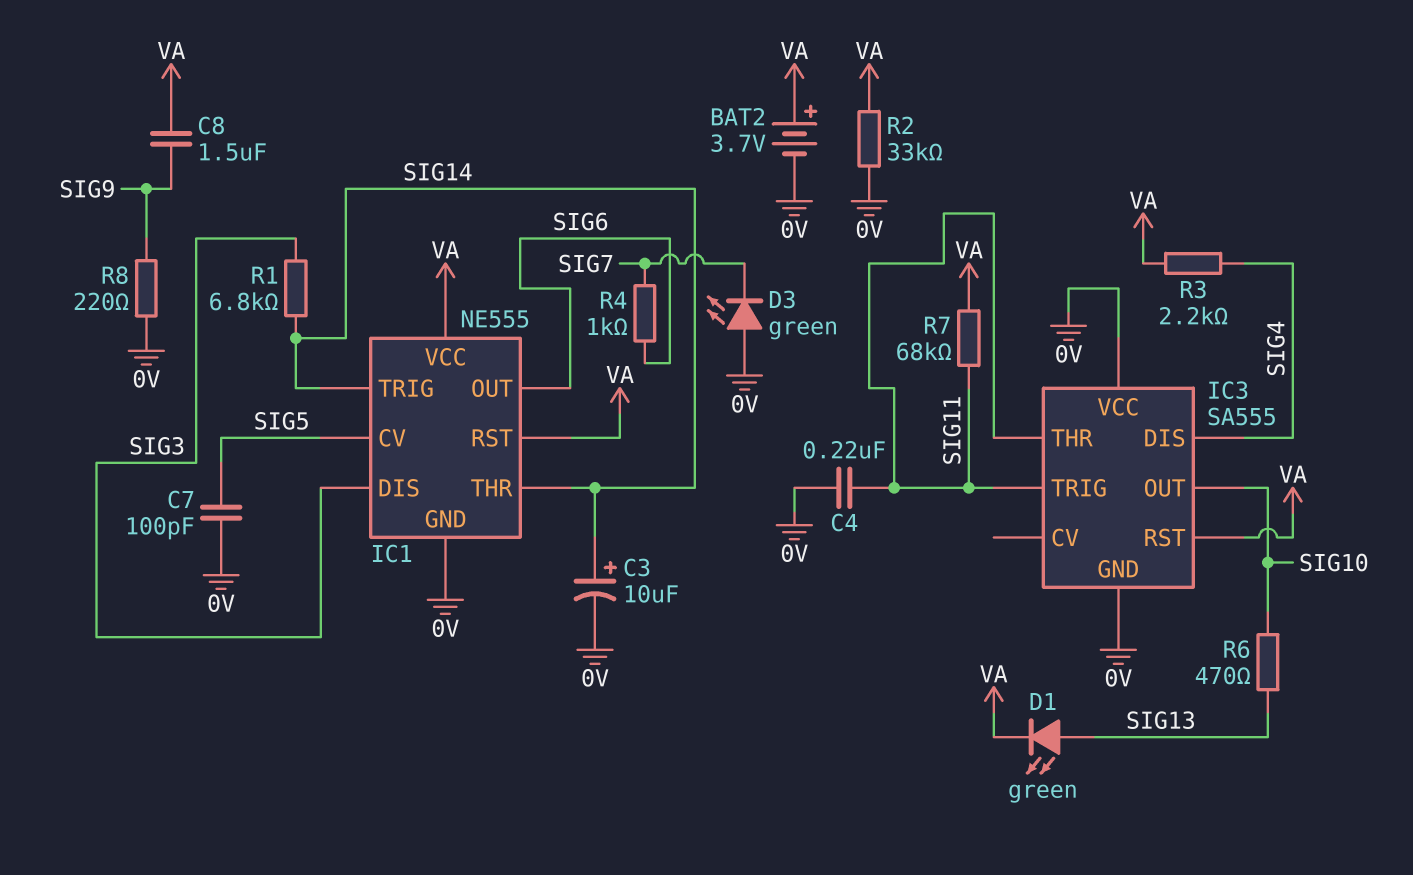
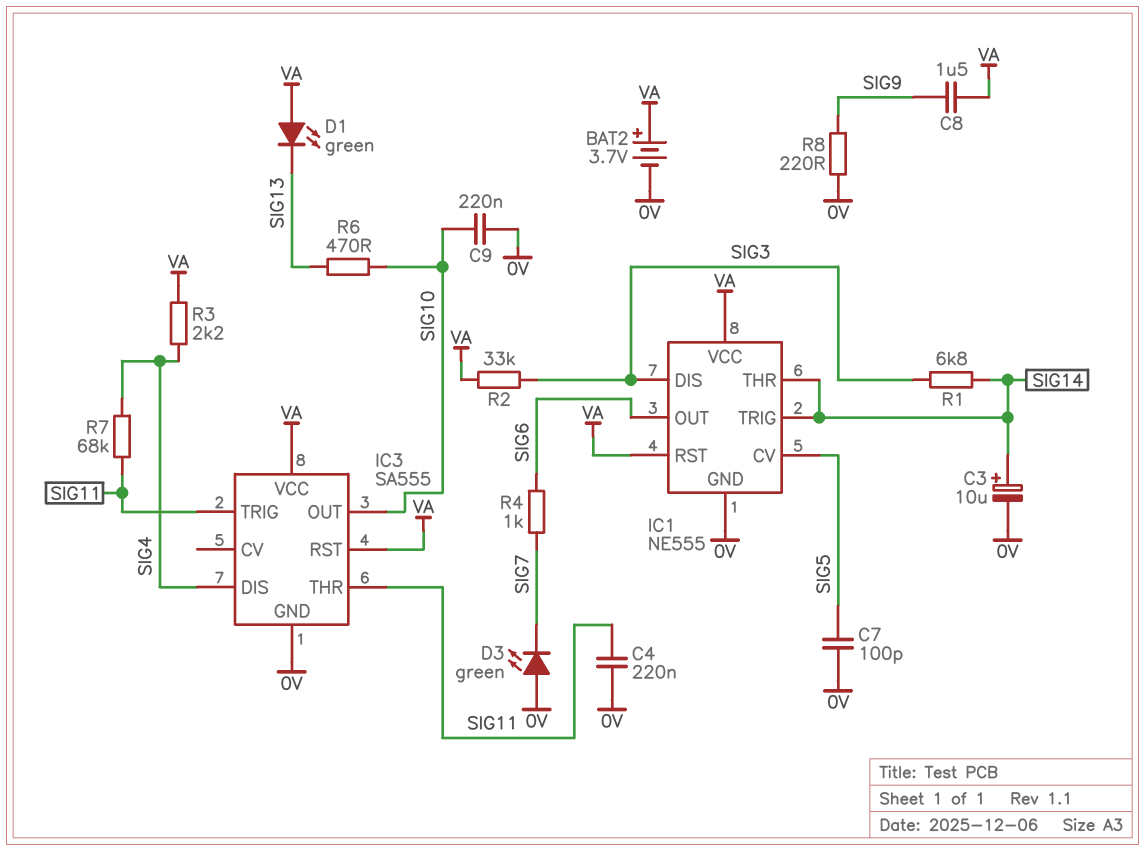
C9: none -> 220nF (0V, SIG10)
D1: LED green (A SIG13, K VA) -> LED green (A VA, K SIG13)
IC3 pin VCC: 0V -> VA
R2: 33k (0V, VA) -> 33k (SIG3, VA)
R7: 68k (SIG11, VA) -> 68k (SIG4, SIG11)

